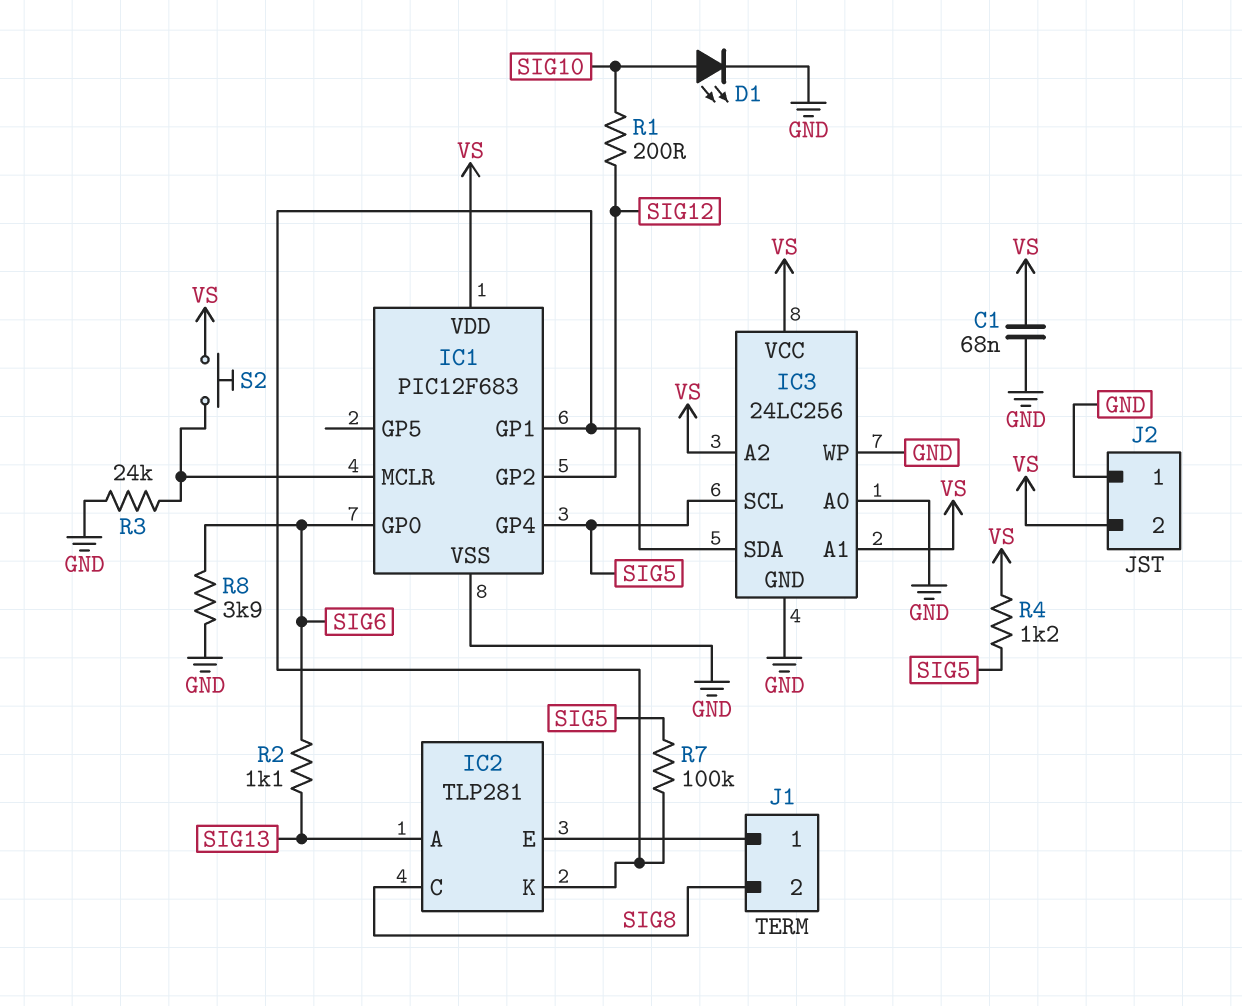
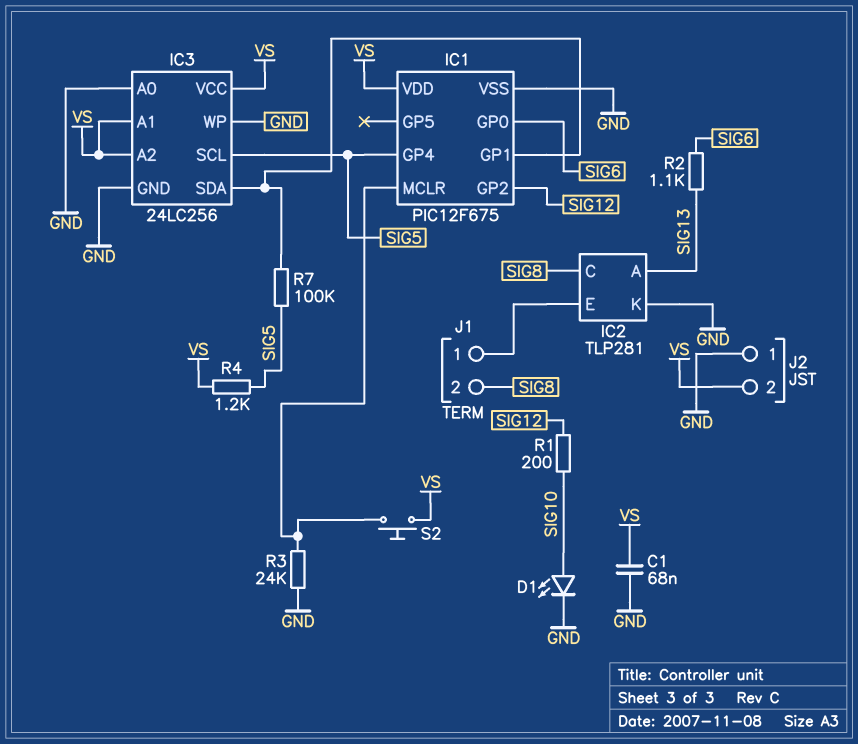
IC1: PIC12F683 -> PIC12F675
IC2 pin K: IC1/GP1 -> GND
R8: 3.9k (GND, SIG6) -> none

